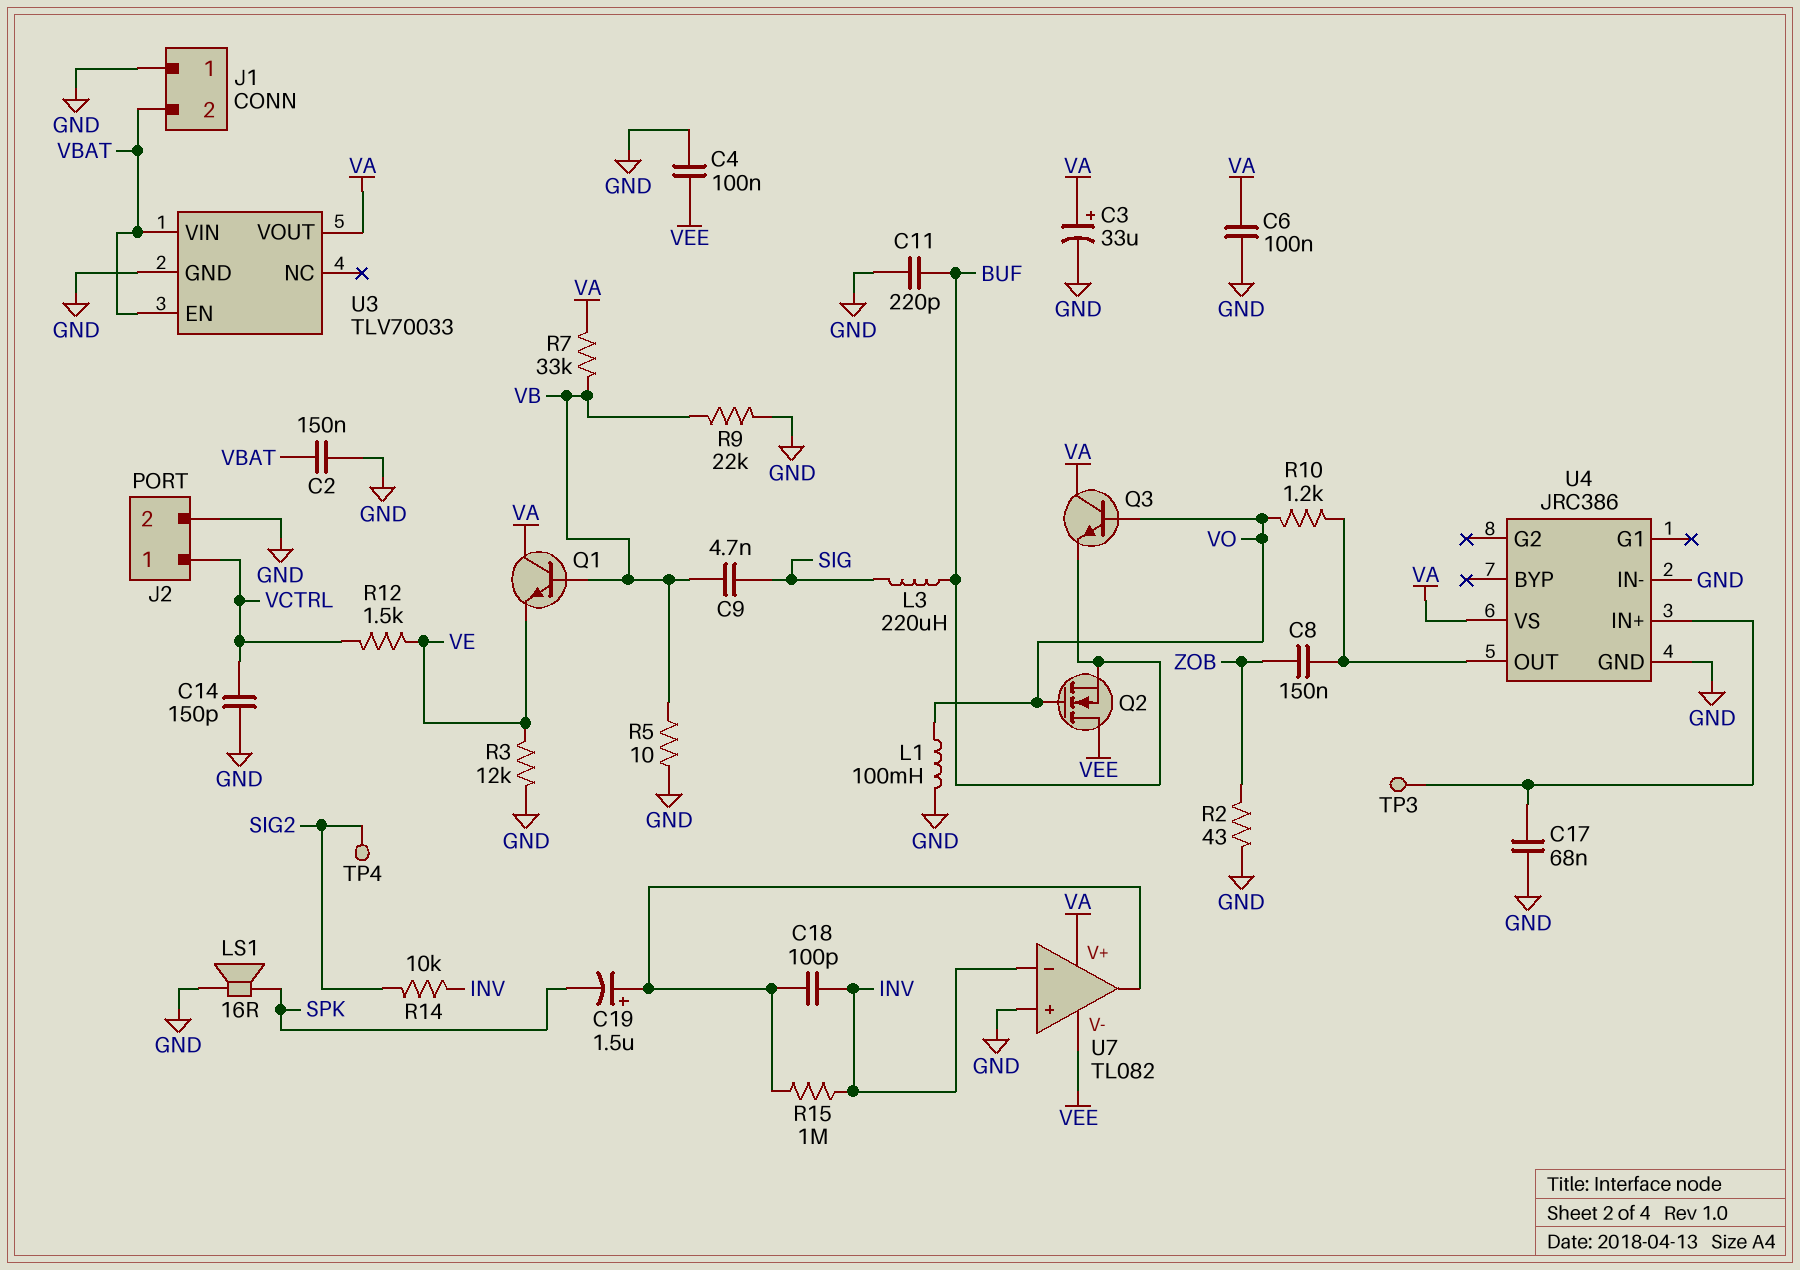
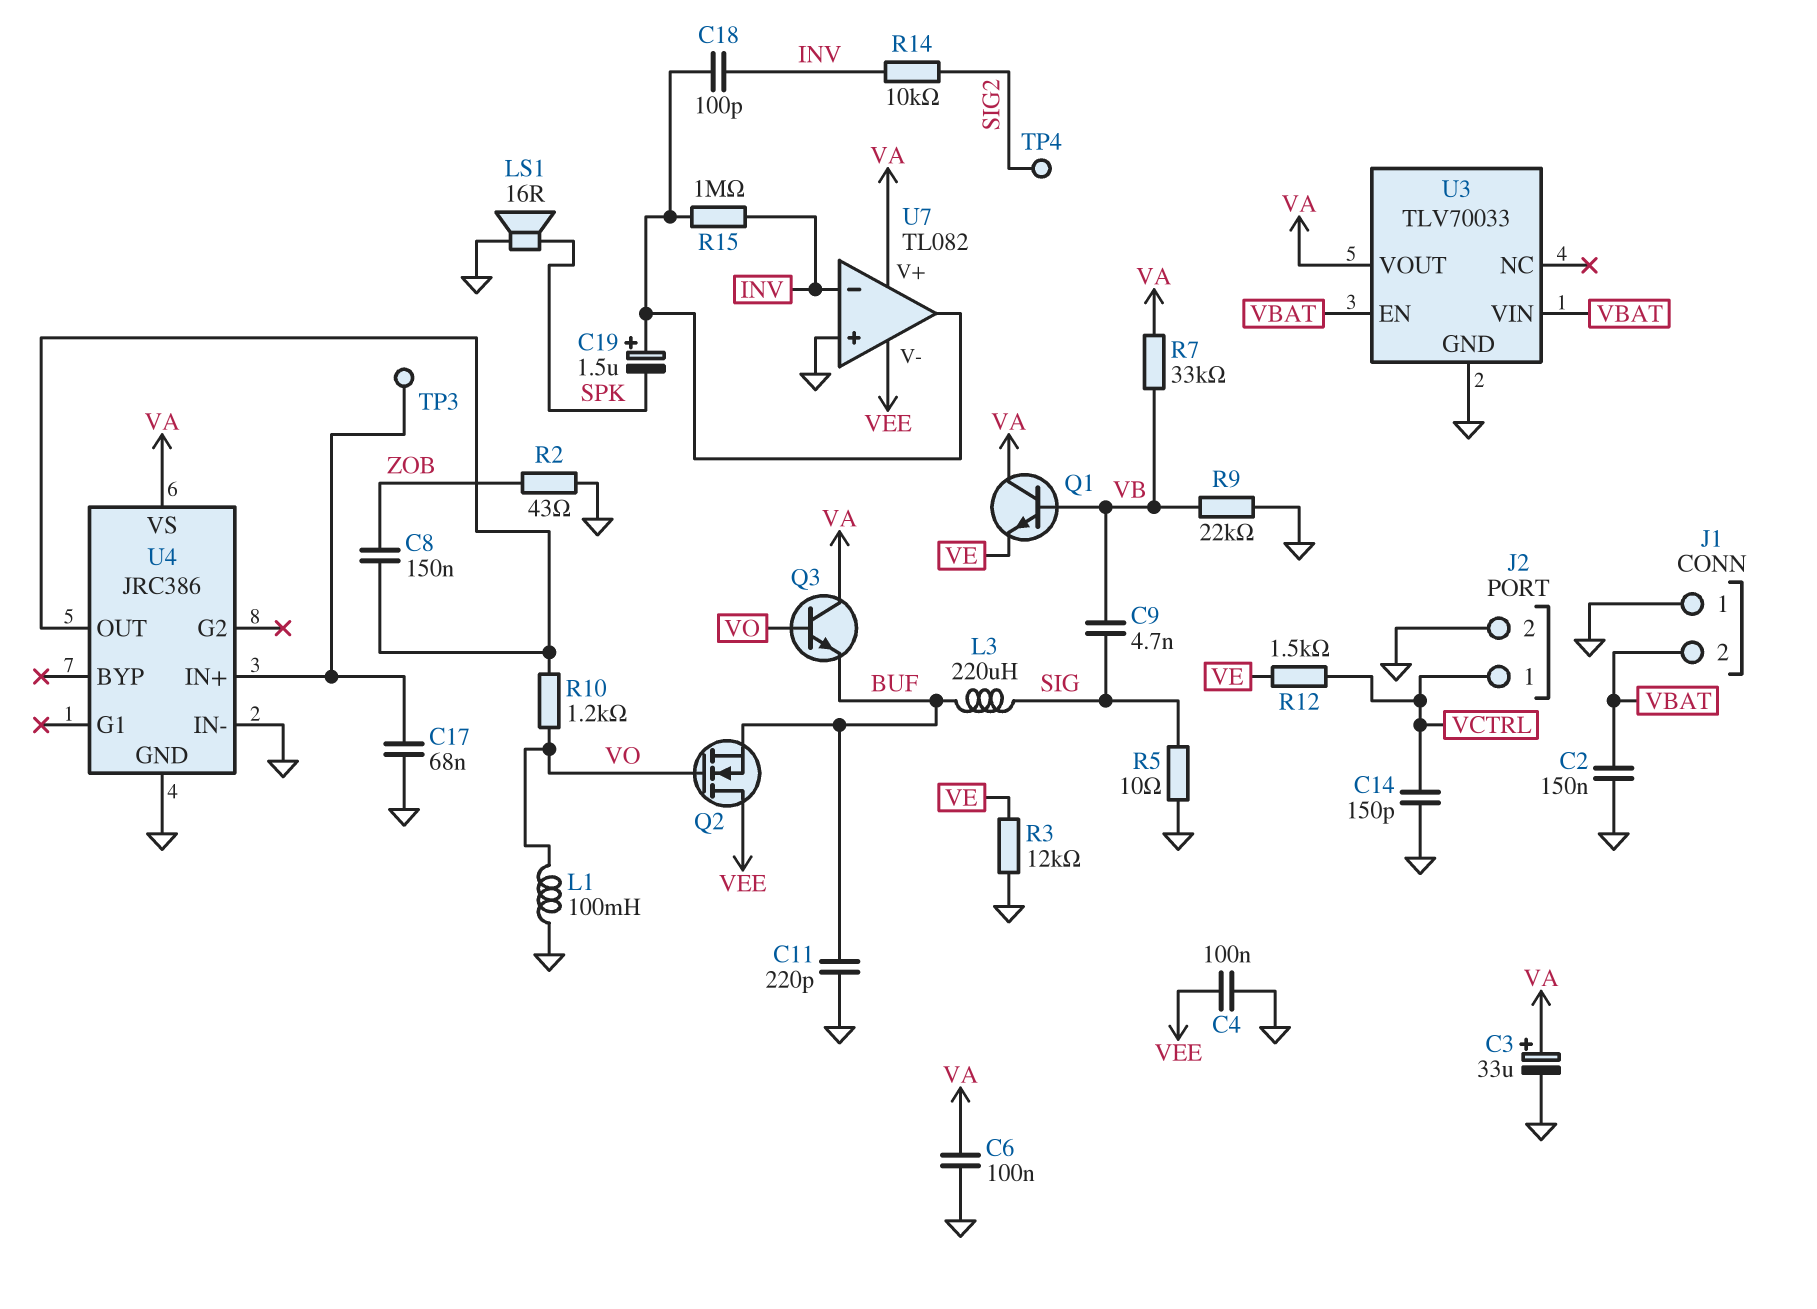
R5: 10 (GND, VB) -> 10 (GND, SIG)

